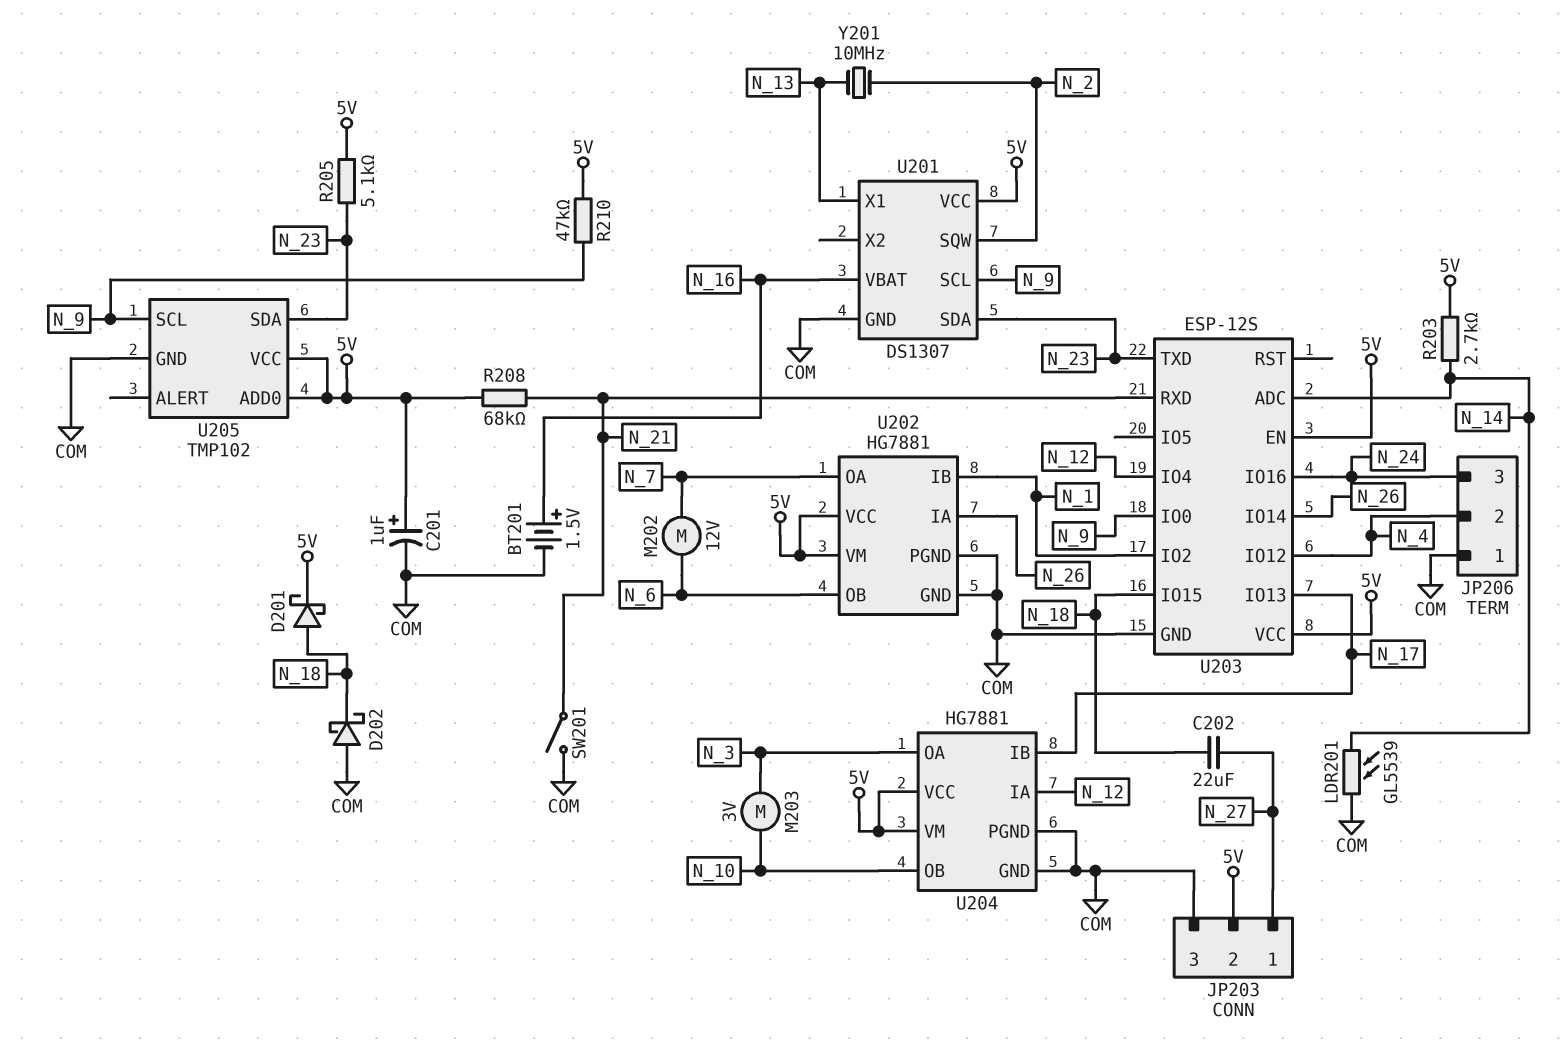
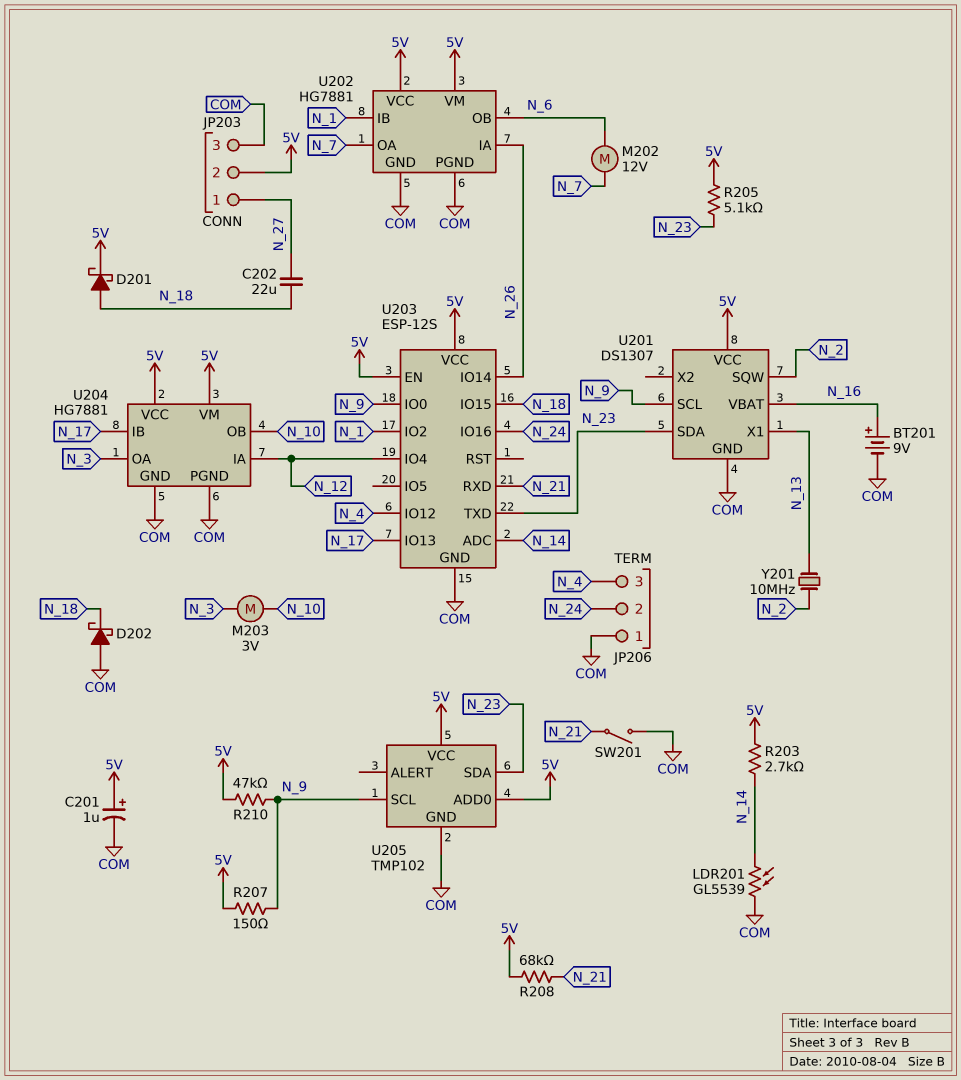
BT201: 1.5V (plus N_16, minus COM) -> 9V (plus N_16, minus COM)
JP206 pin 2: N_4 -> N_24
JP206 pin 3: N_24 -> N_4
R207: none -> 150 (5V, N_9)

